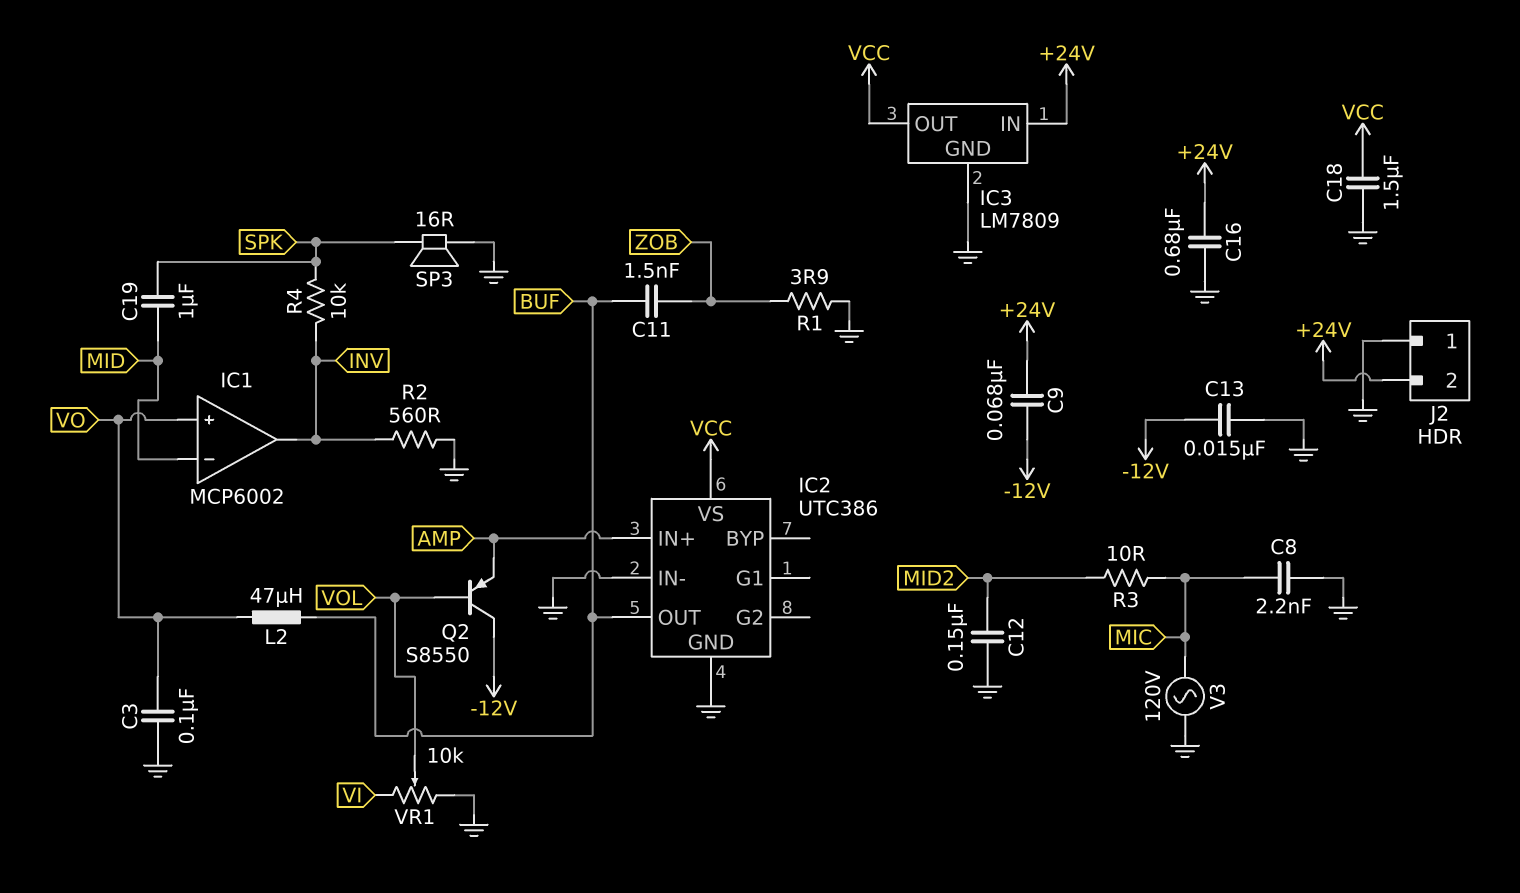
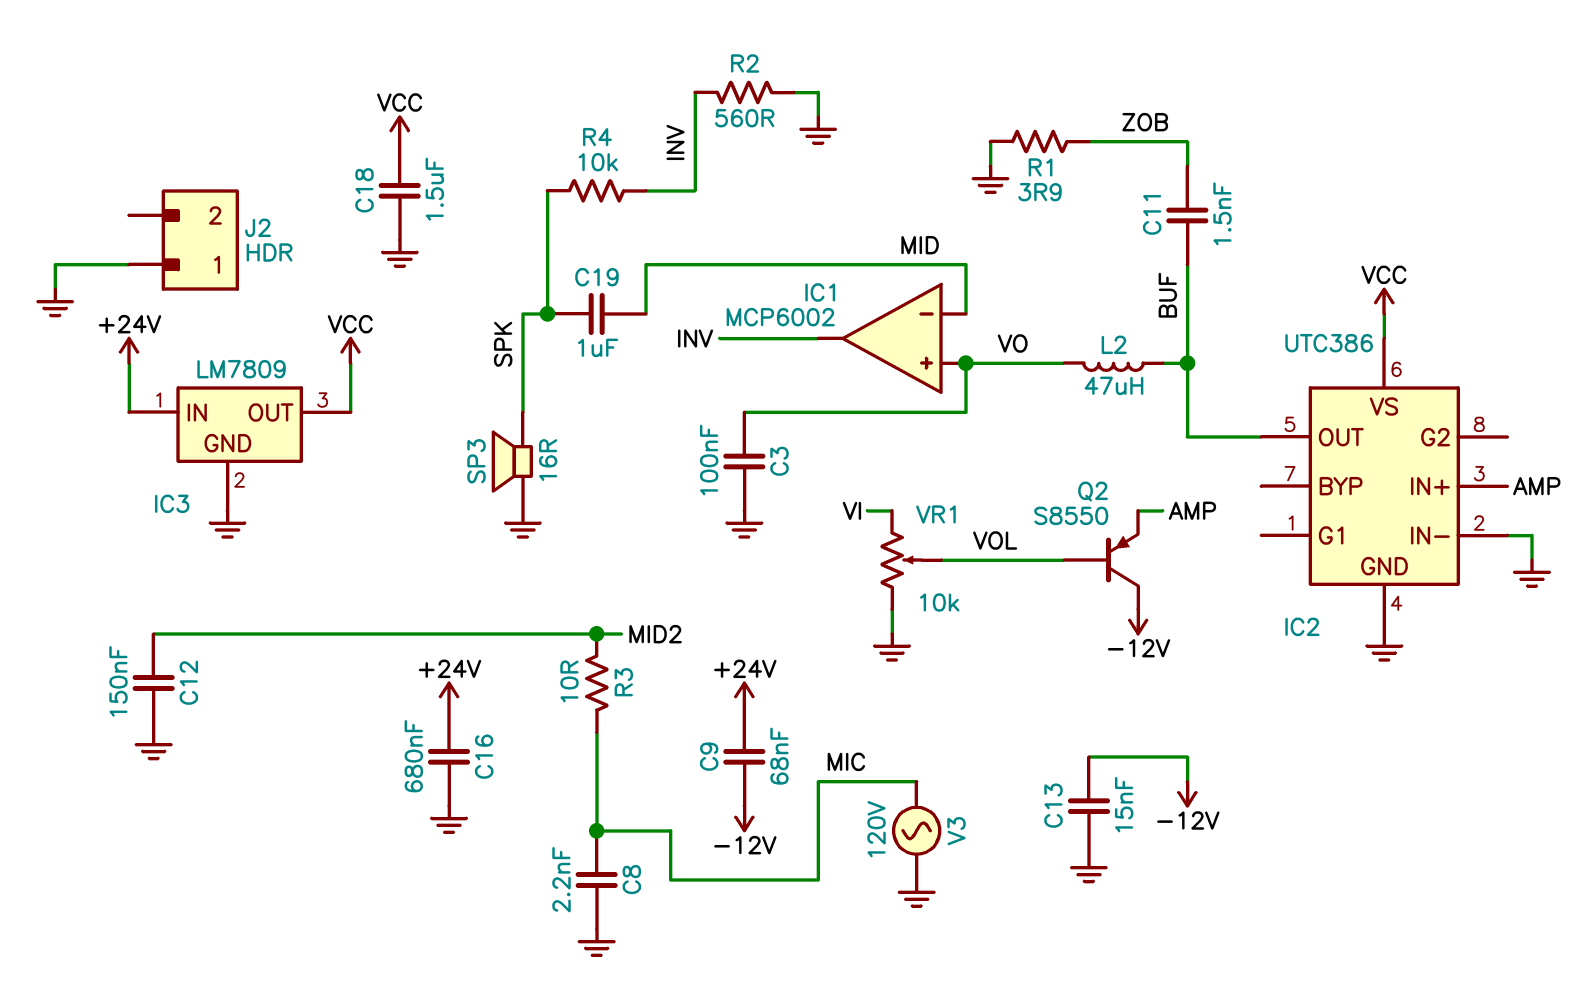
J2 pin 2: +24V -> none

